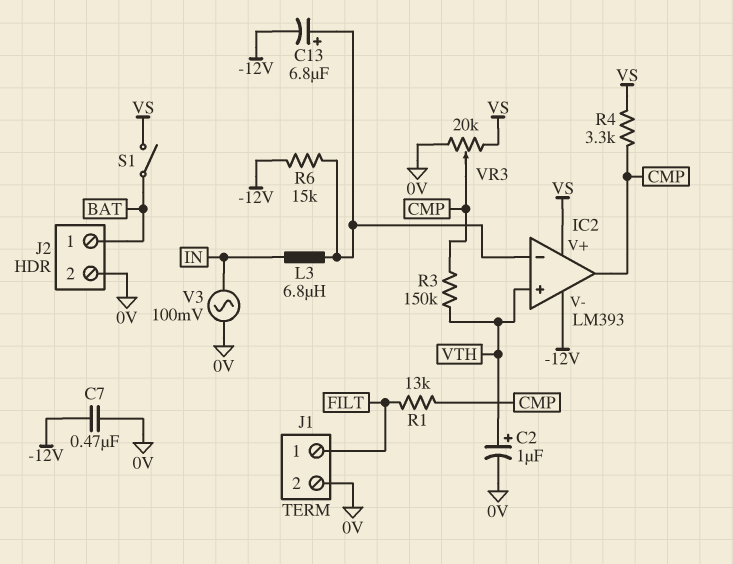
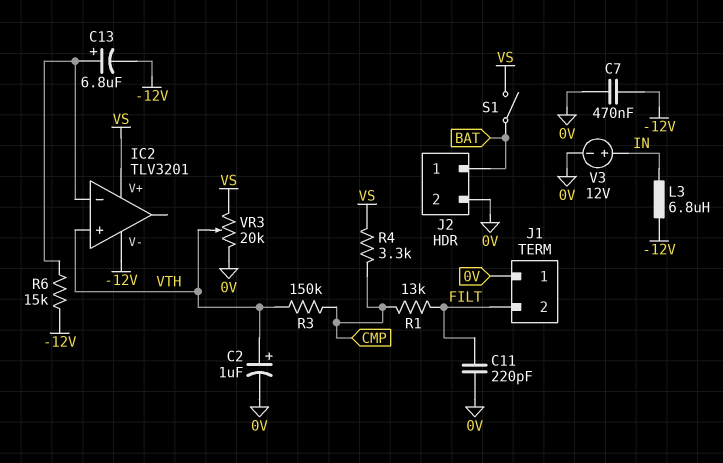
C11: none -> 220pF (0V, FILT)
IC2: LM393 -> TLV3201
IC2 pin out: CMP -> none
J1 pin 1: FILT -> 0V
J1 pin 2: 0V -> FILT
L3: 6.8uH (IC2/in-, IN) -> 6.8uH (-12V, IN)
V3: AC 100mV (0V, IN) -> 12V (plus IN, minus 0V)
VR3: 20k (0V, VS, wiper CMP) -> 20k (0V, VS, wiper VTH)

